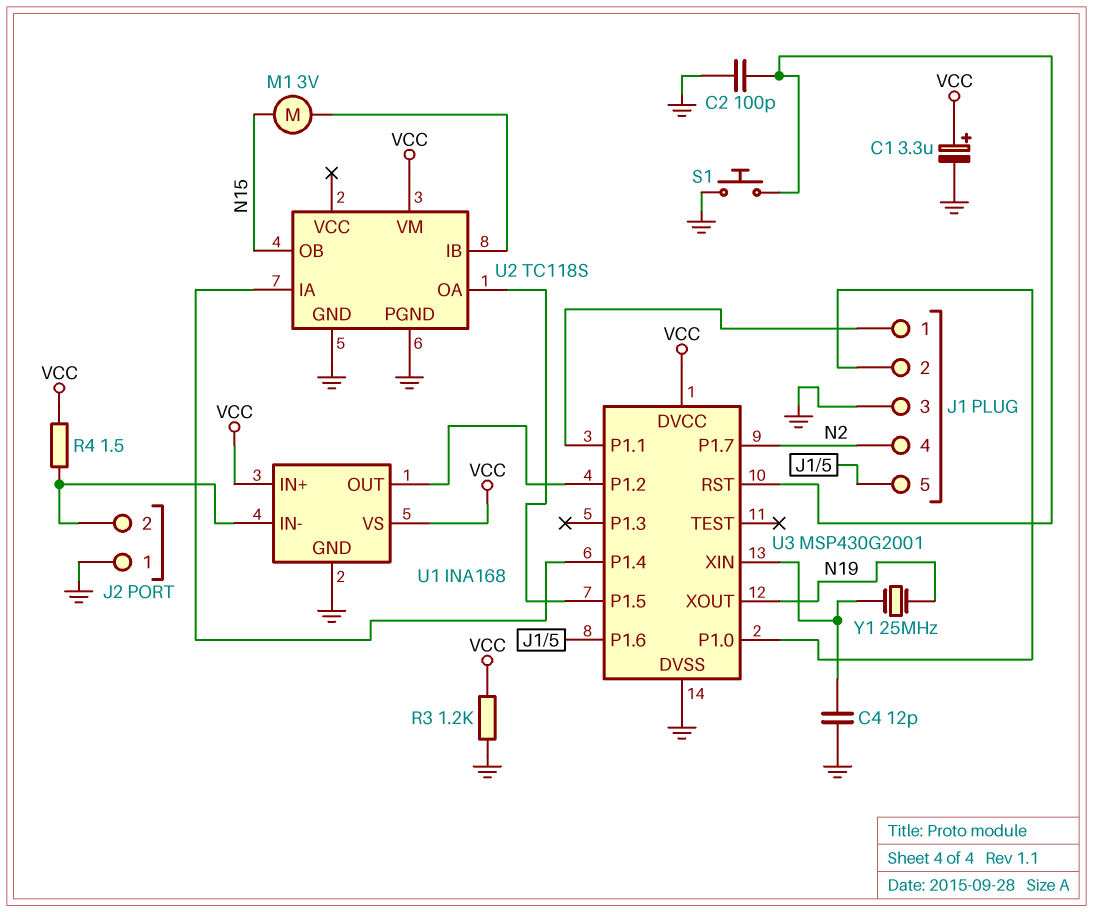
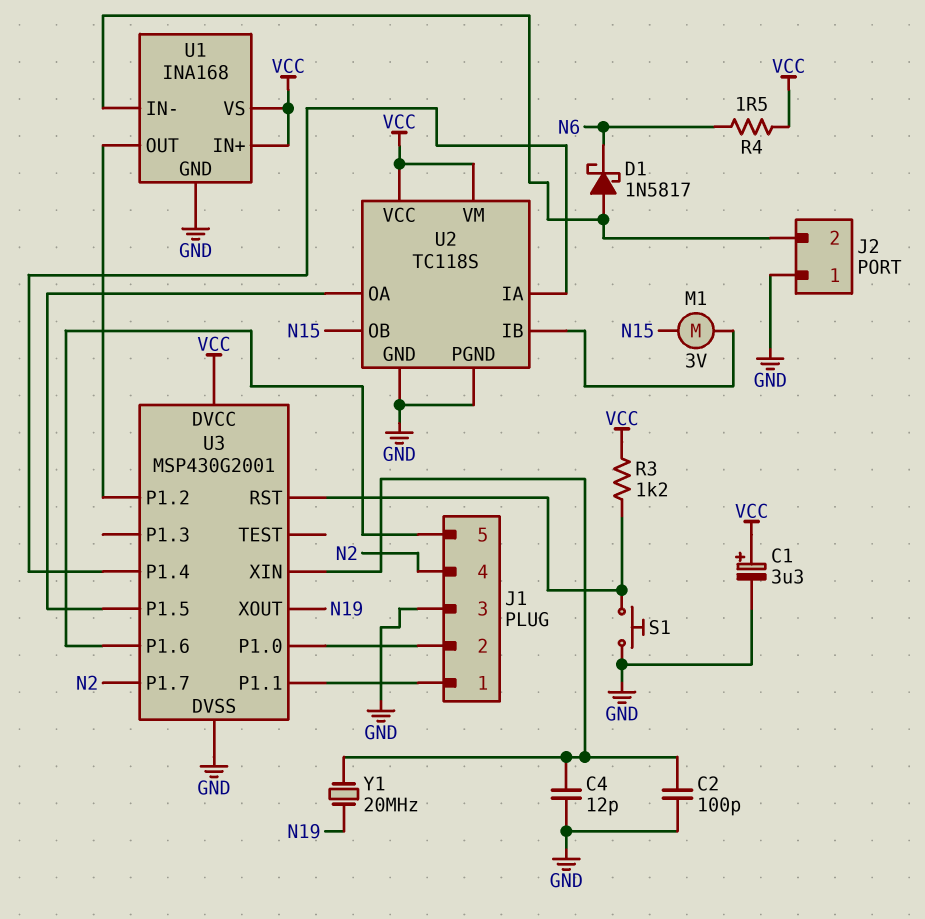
C2: 100pF (GND, U3/RST) -> 100pF (GND, U3/XIN)
D1: none -> schottky 1N5817 (A J2/2, K N6)
R3: 1.2k (GND, VCC) -> 1.2k (U3/RST, VCC)
R4: 1.5 (J2/2, VCC) -> 1.5 (N6, VCC)
U2 pin VCC: none -> VCC
Y1: 25MHz (N19, U3/XIN) -> 20MHz (N19, U3/XIN)

